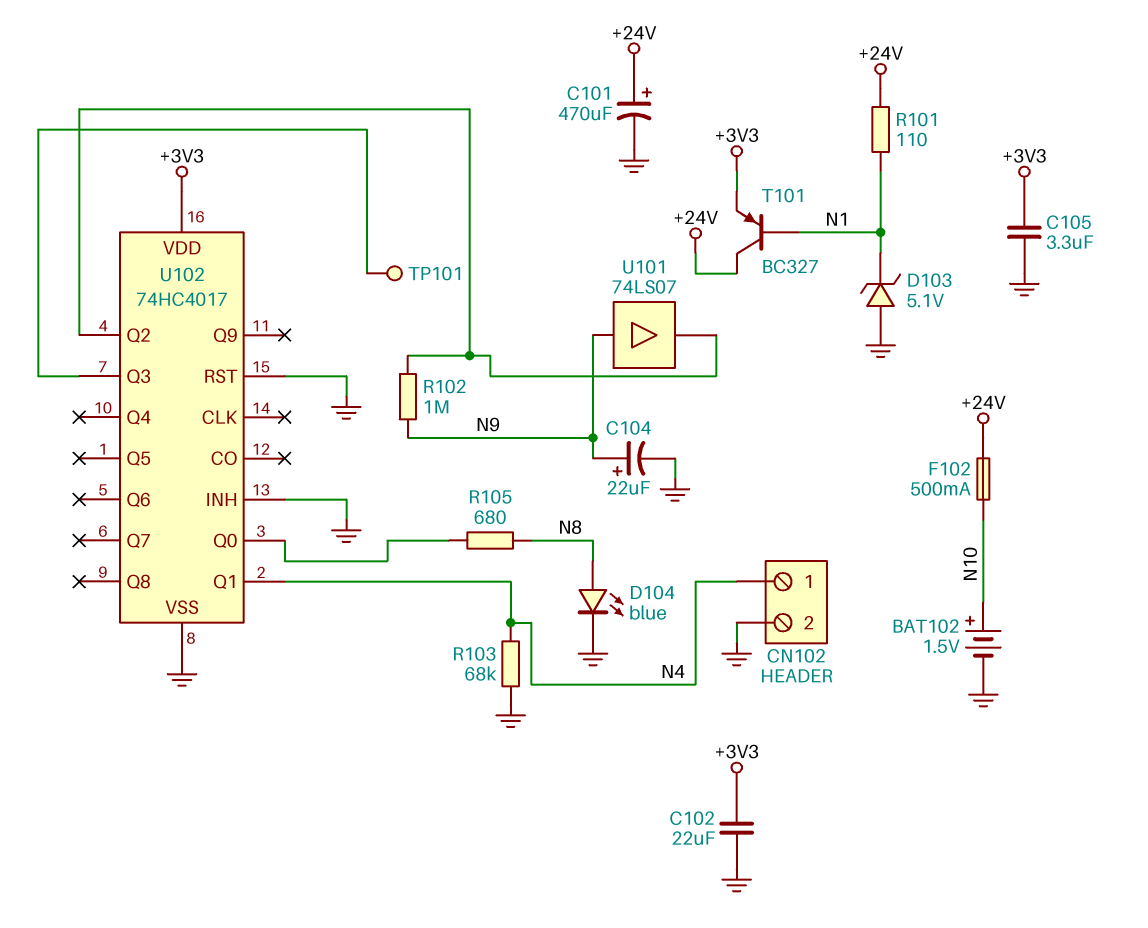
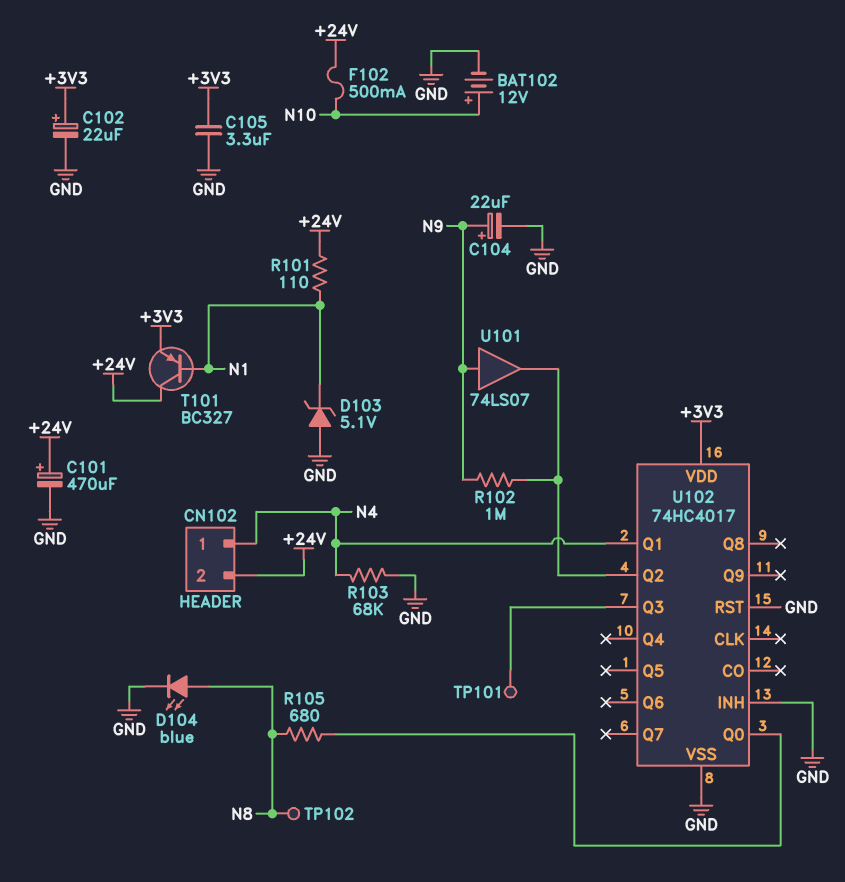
BAT102: 1.5V (plus N10, minus GND) -> 12V (plus N10, minus GND)
C102: 22uF (+3V3, GND) -> 22uF (plus +3V3, minus GND)
CN102 pin 2: GND -> +24V
TP102: none -> test point (N8)

